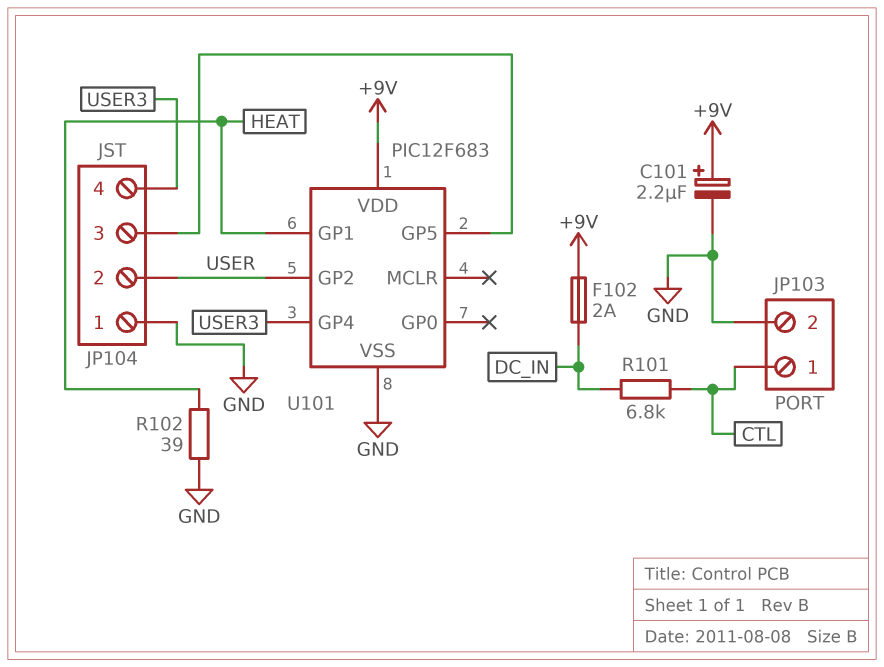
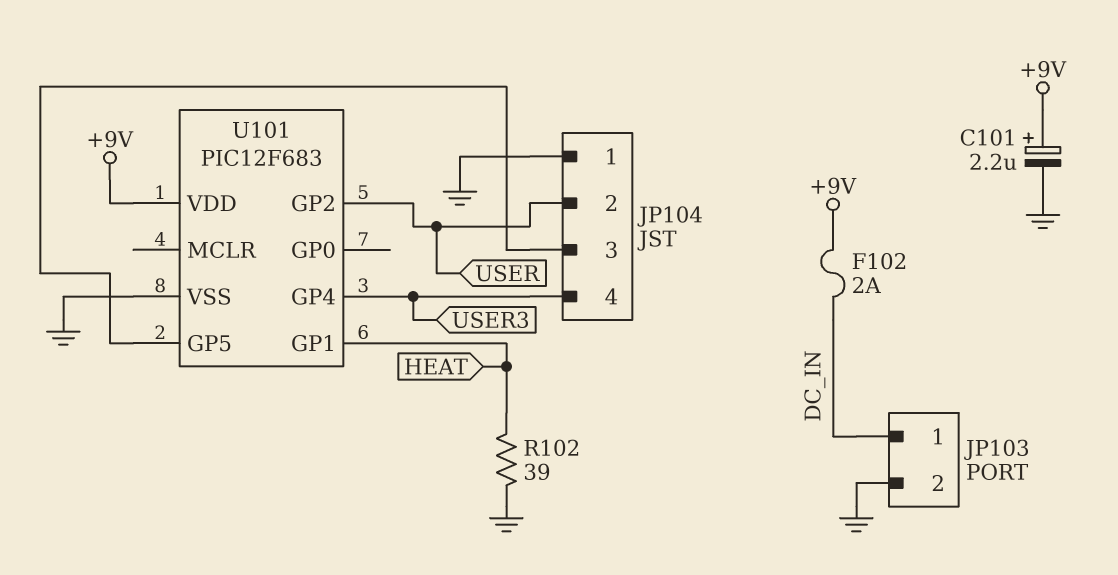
JP103 pin 1: CTL -> DC_IN
R101: 6.8k (CTL, DC_IN) -> none

